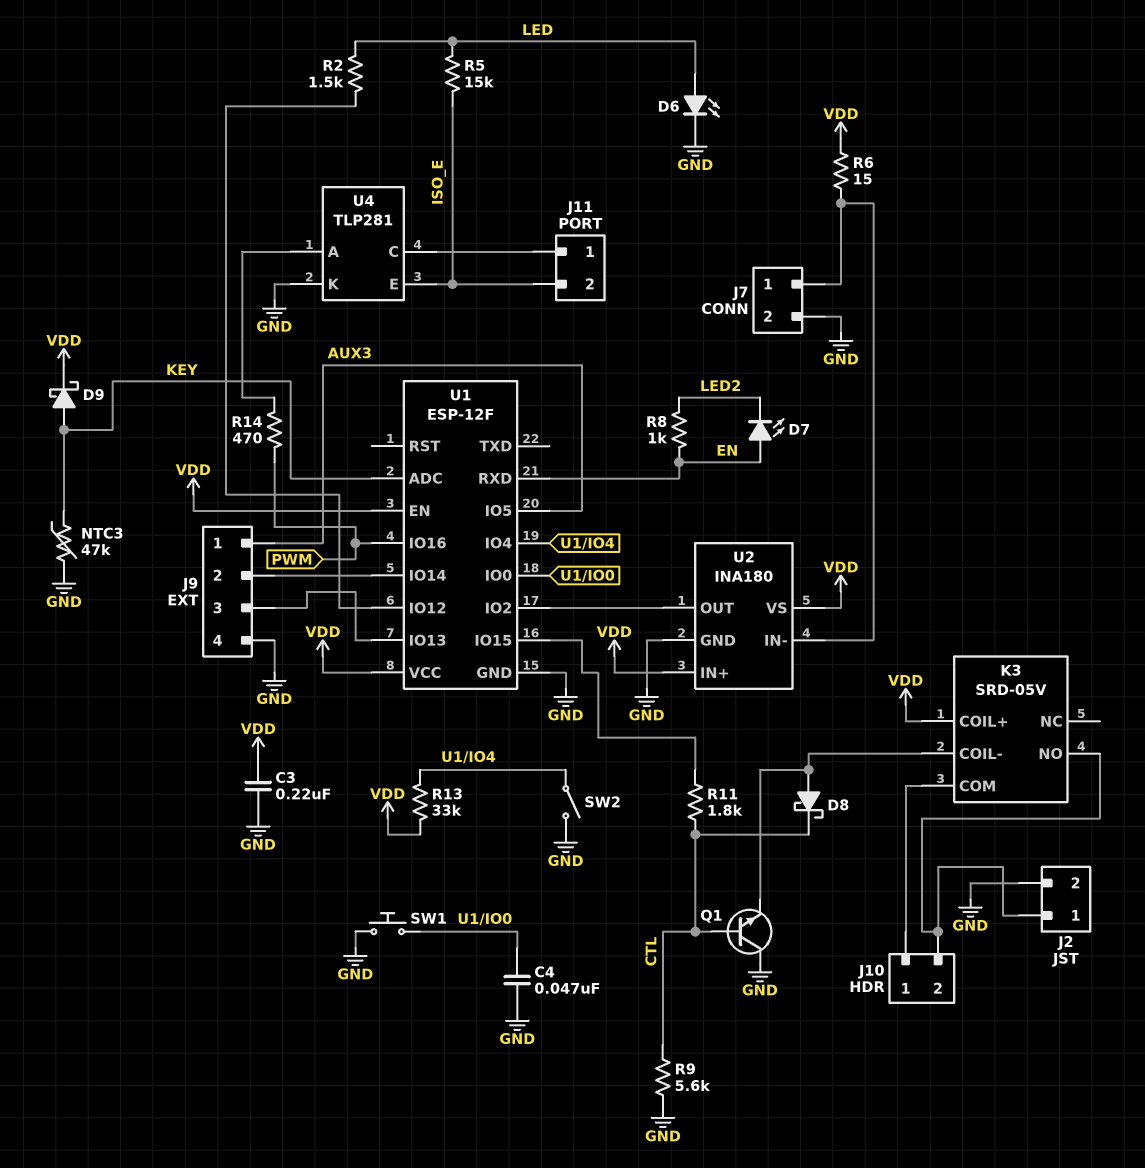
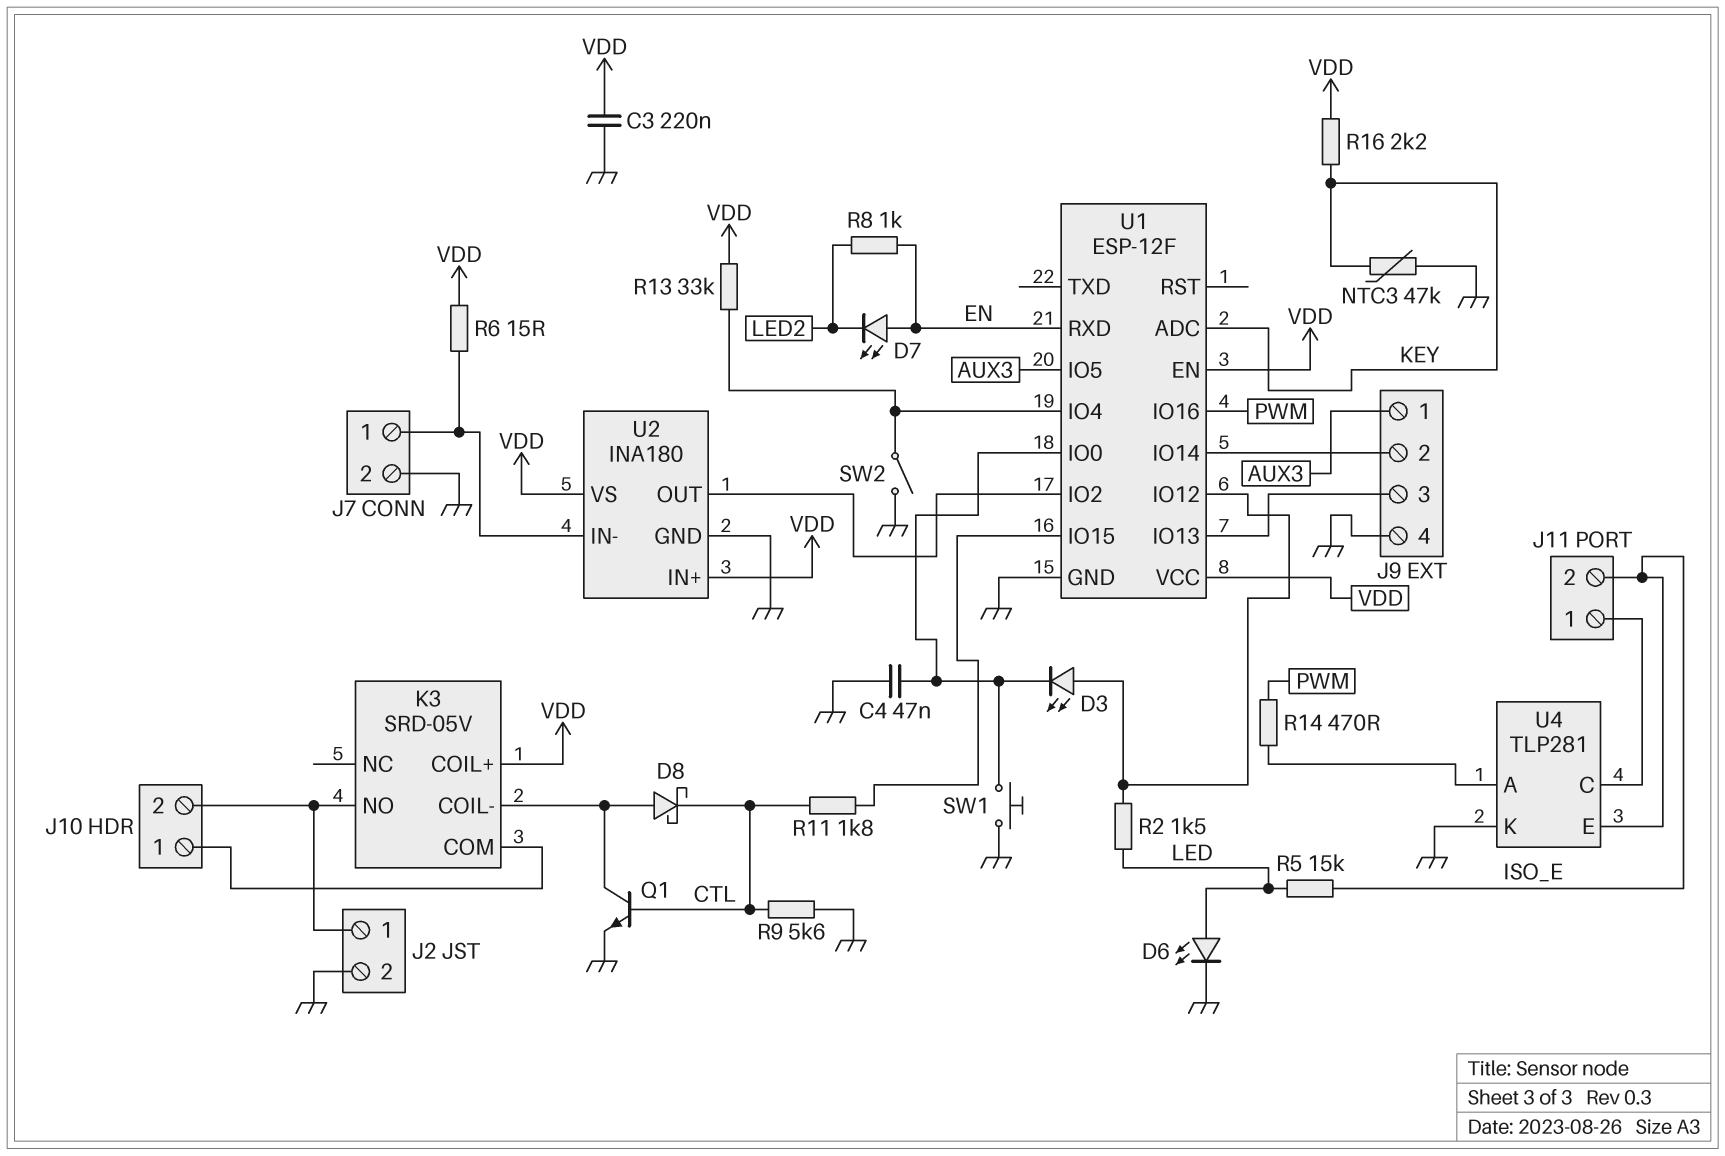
D3: none -> LED (A U1/IO12, K U1/IO0)
D9: schottky (A KEY, K VDD) -> none
Q1: NPN (B CTL, C GND, E K3/COIL-) -> NPN (B CTL, C K3/COIL-, E GND)
R16: none -> 2.2k (KEY, VDD)

